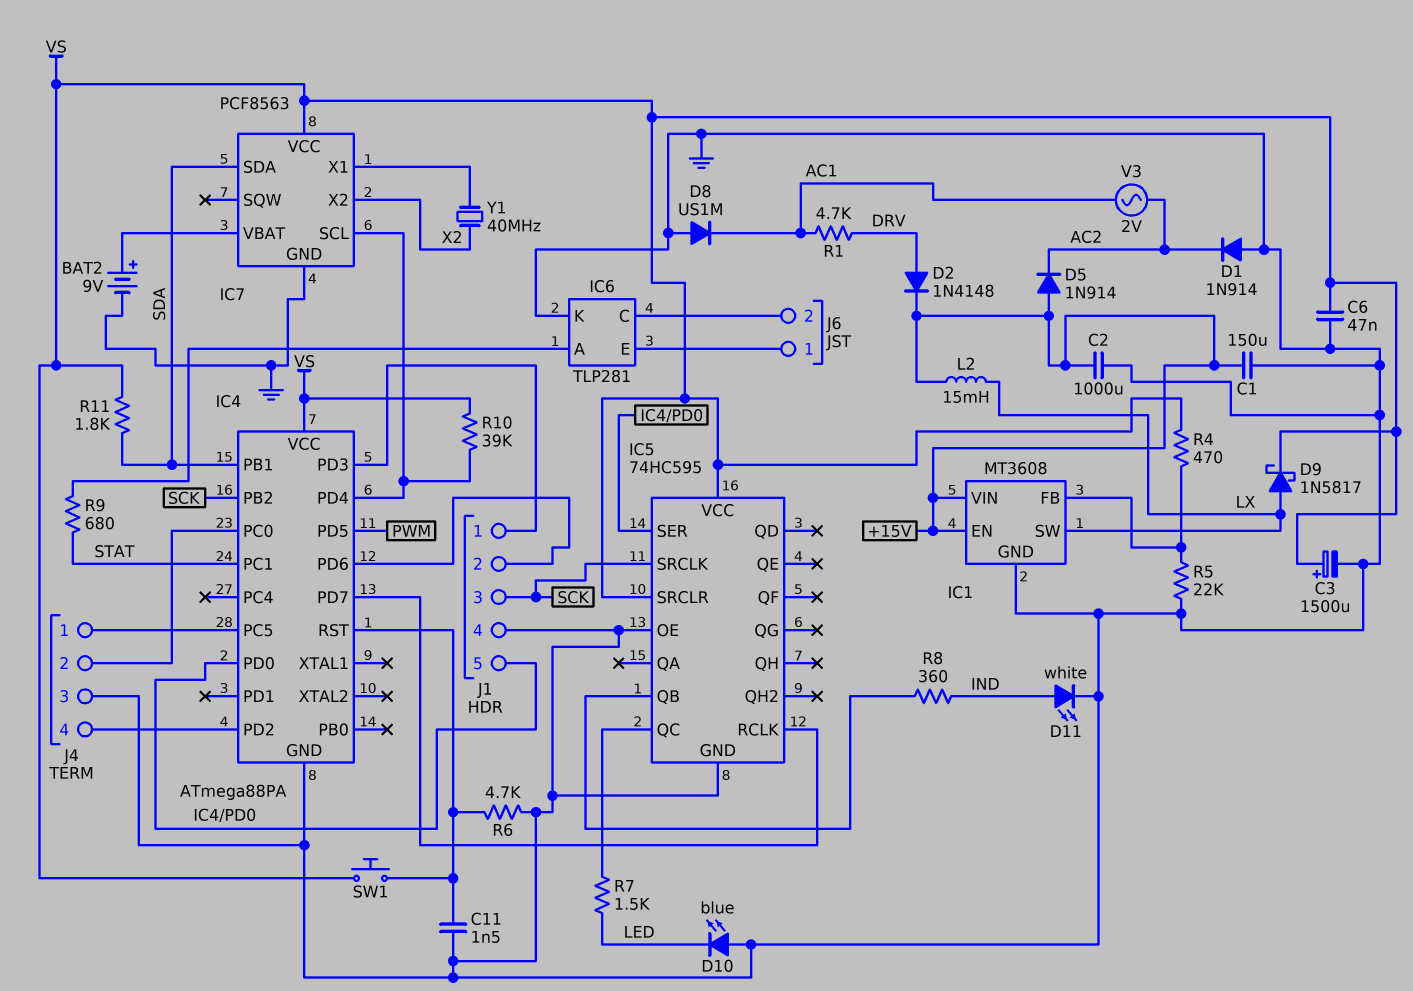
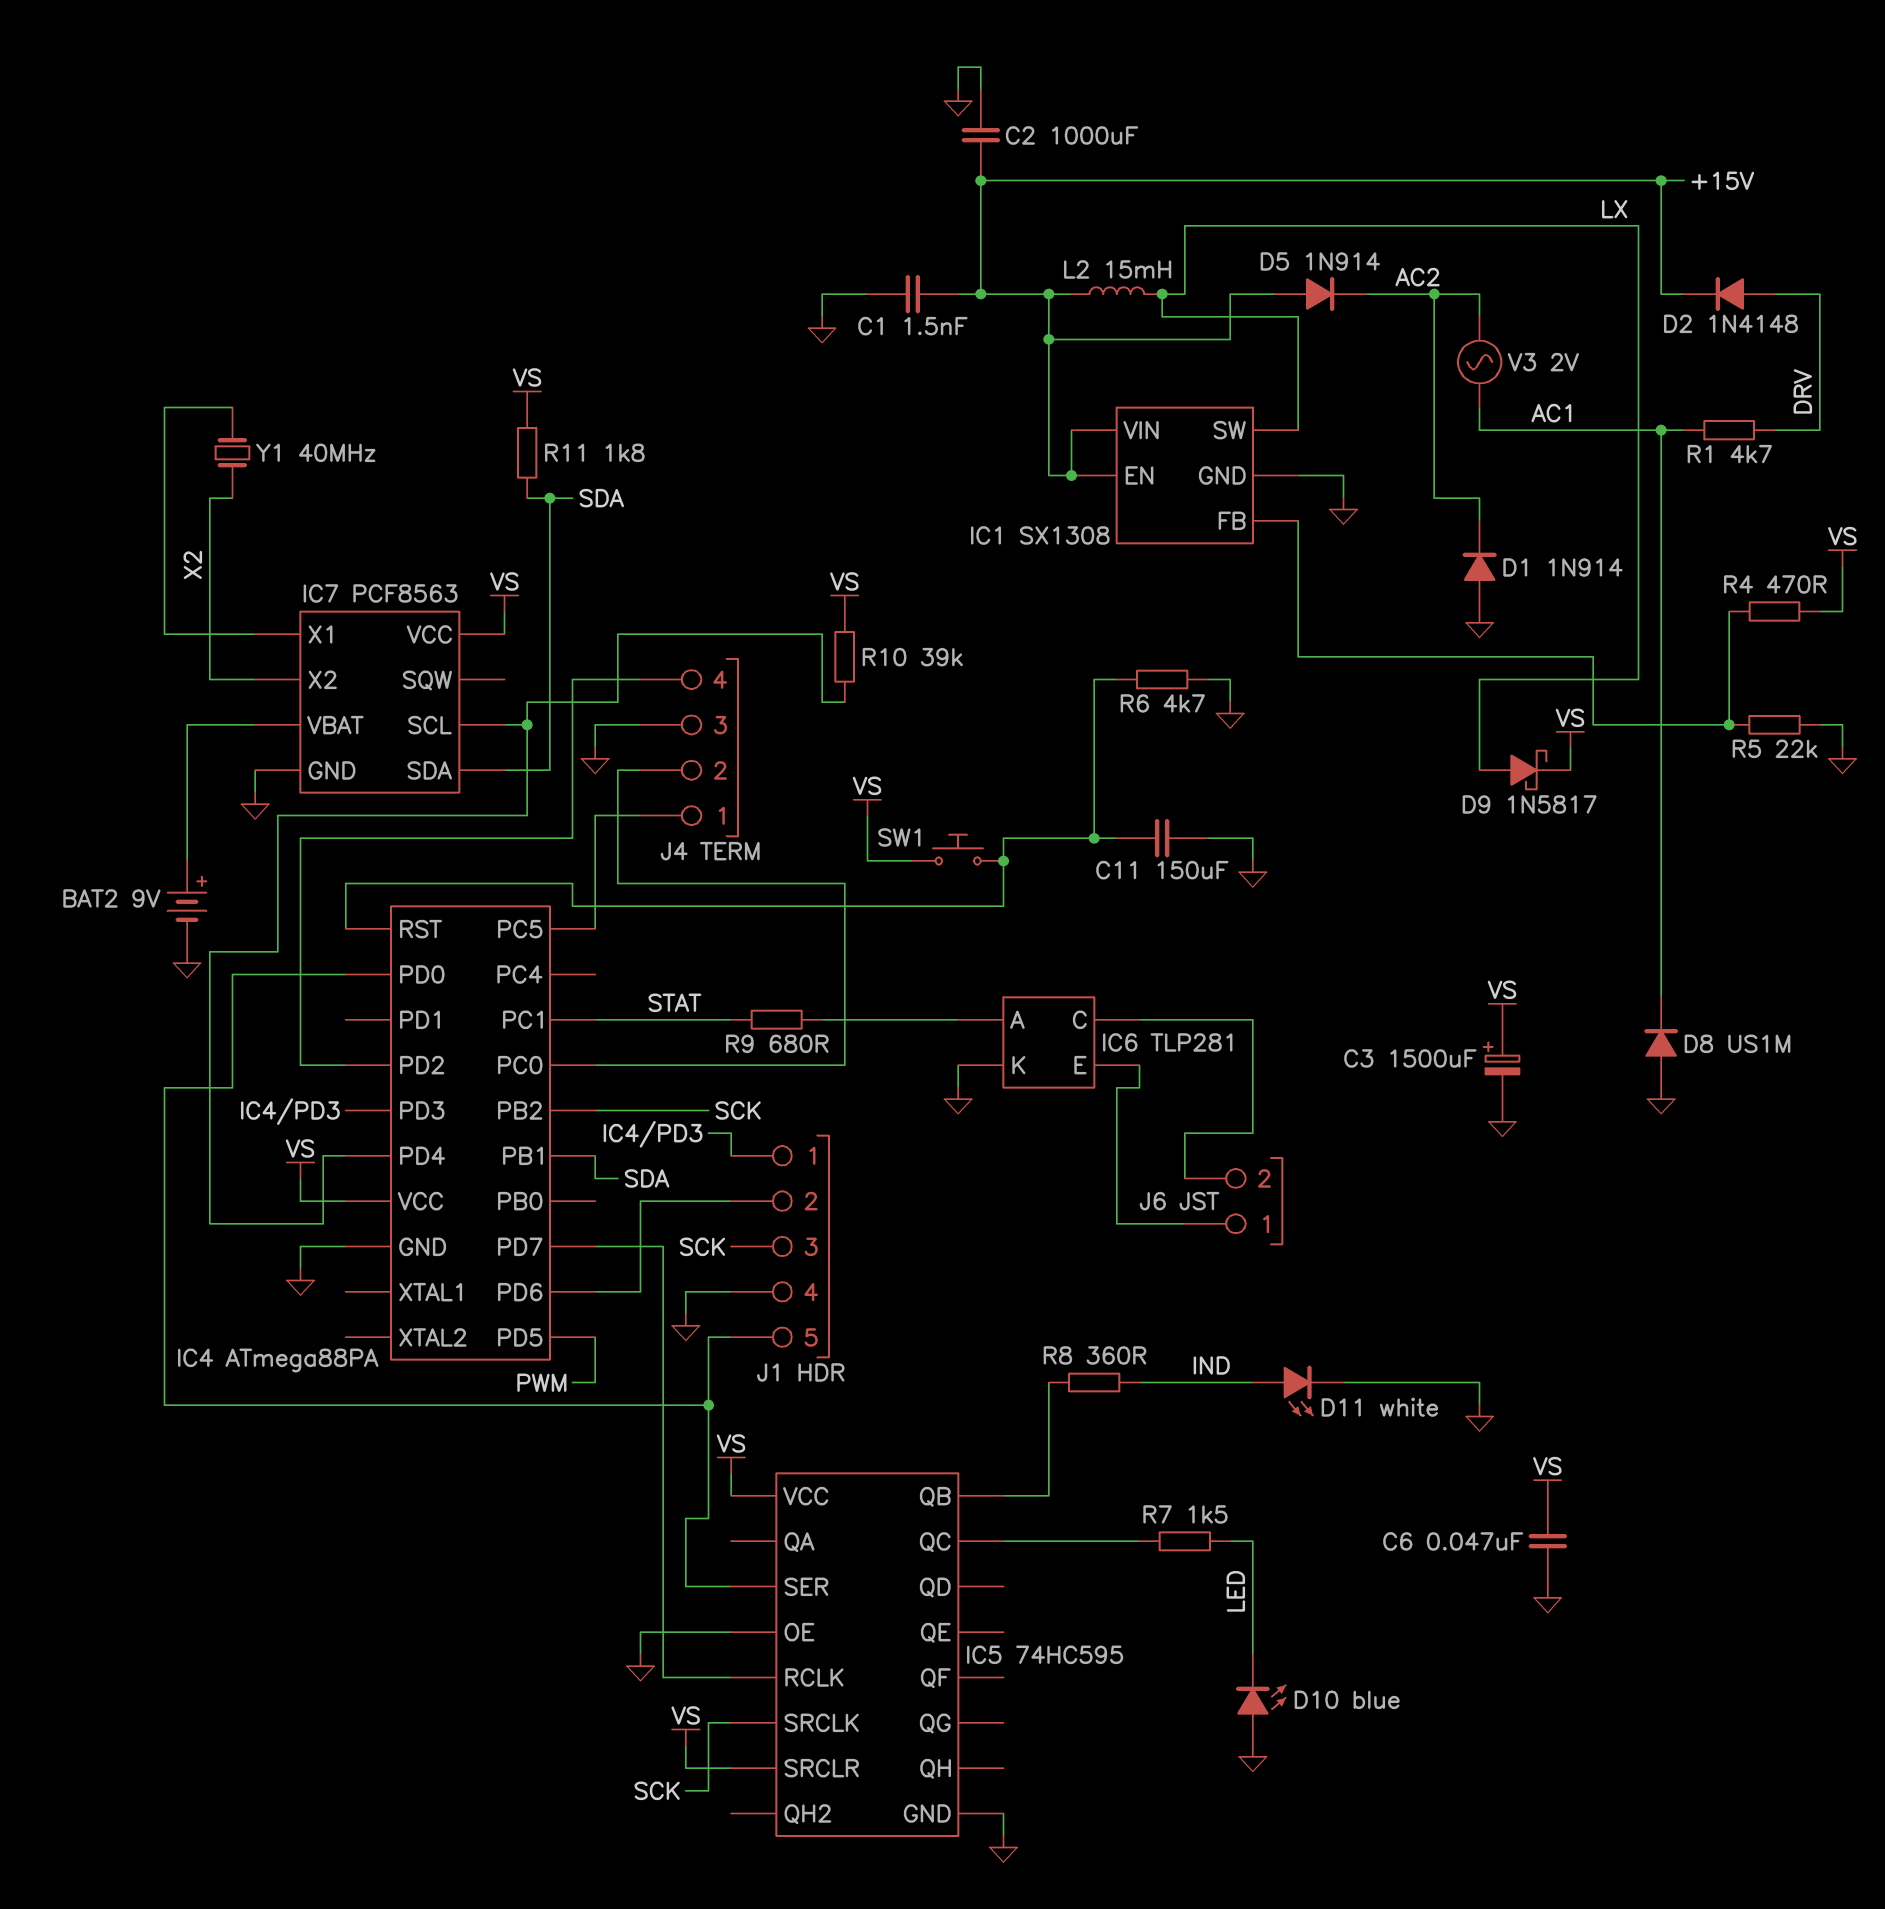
C1: 150uF (+15V, GND) -> 1.5nF (+15V, GND)
C11: 1.5nF (GND, IC4/RST) -> 150uF (GND, IC4/RST)
IC1: MT3608 -> SX1308

